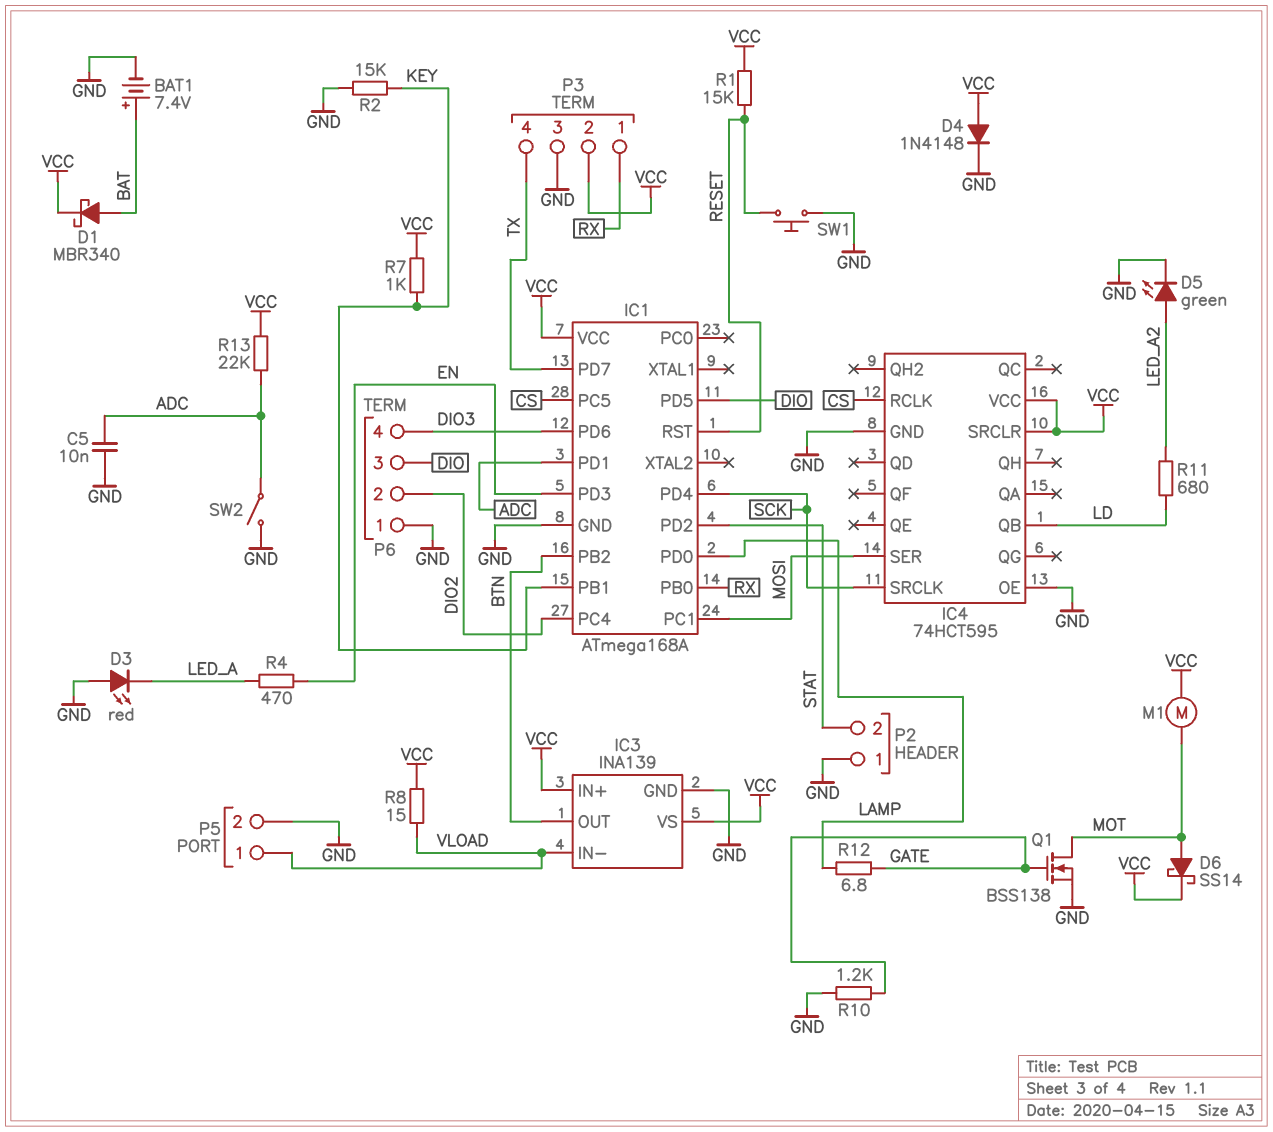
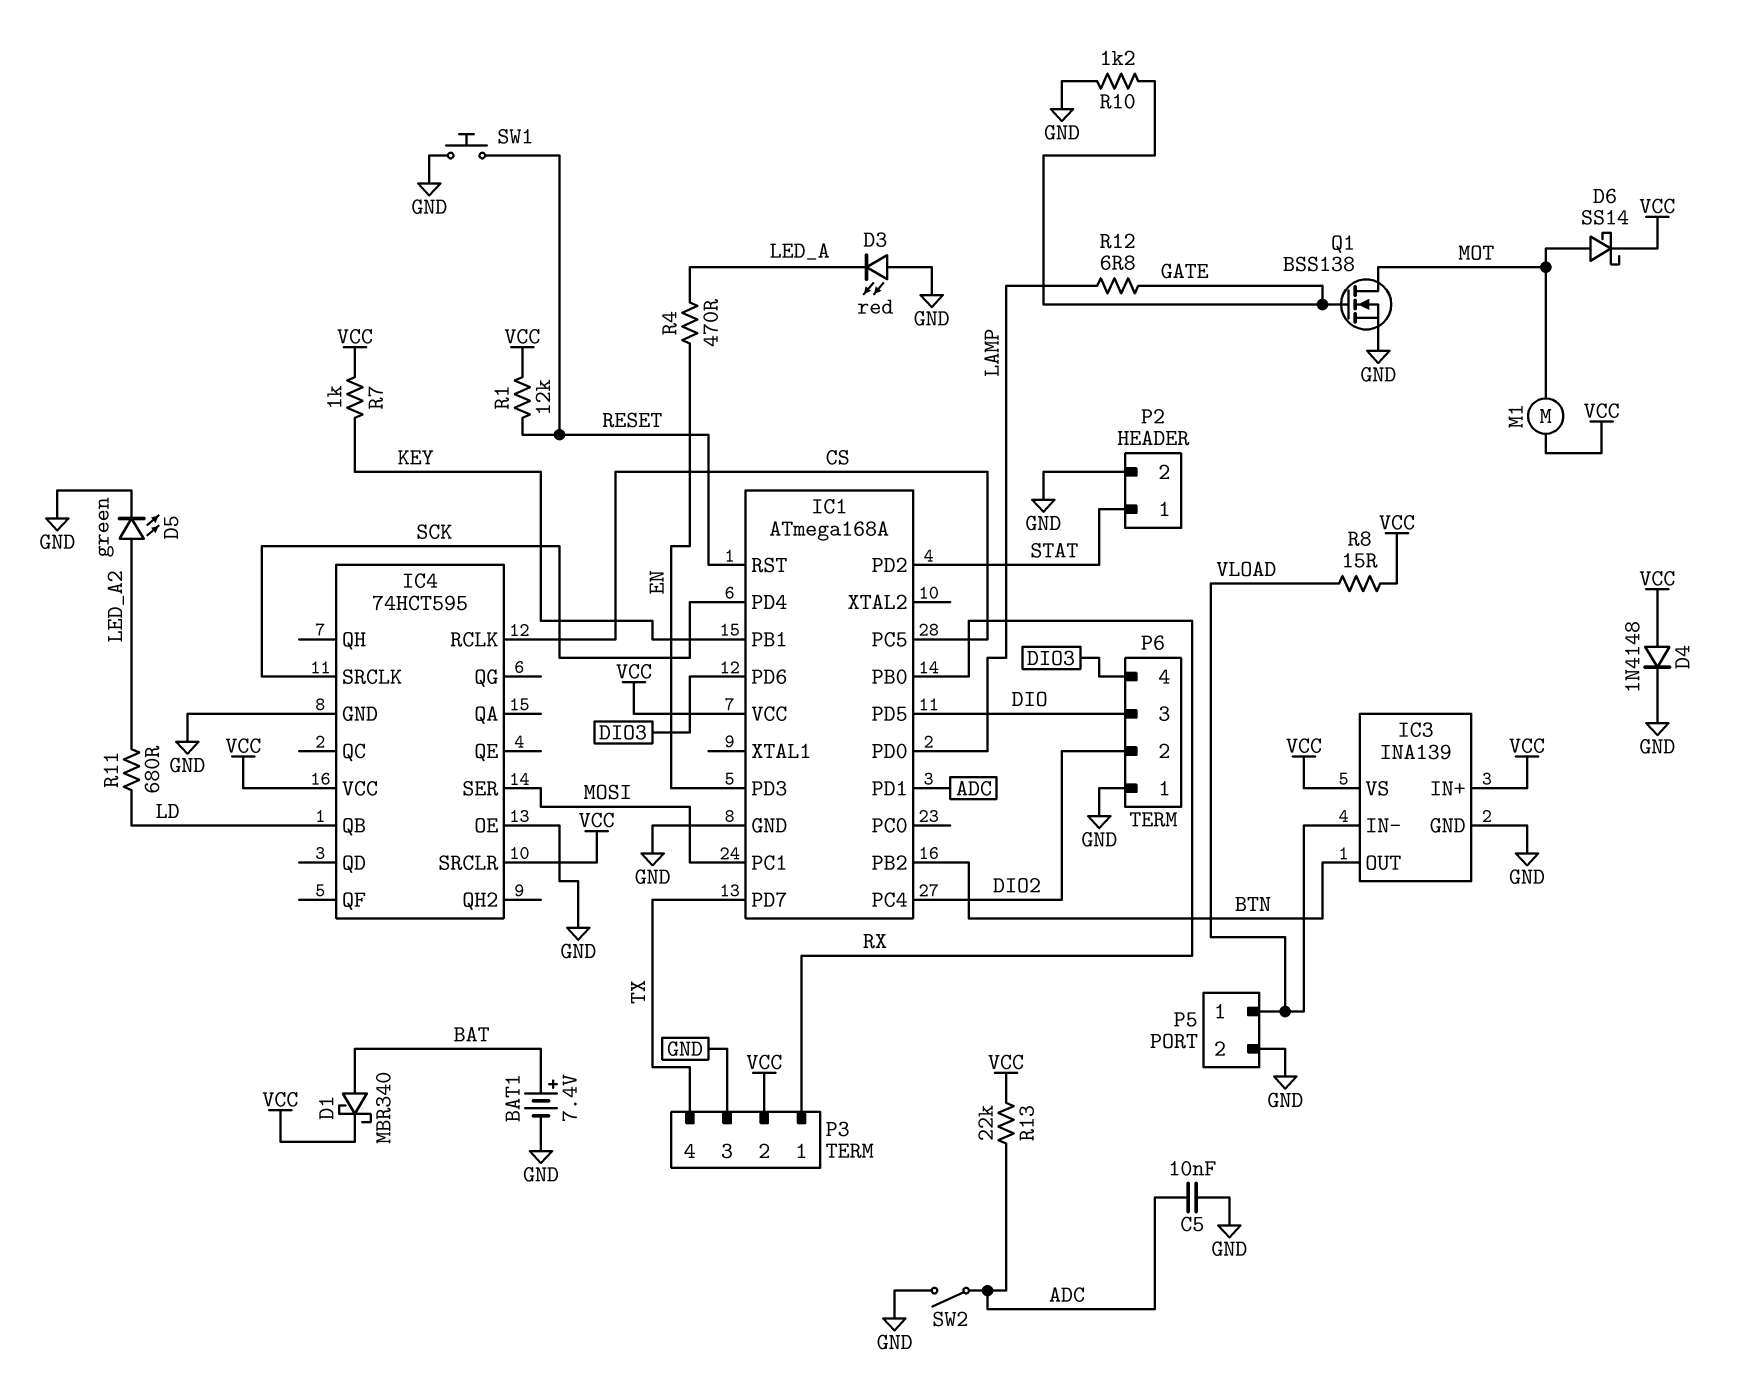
P2 pin 1: GND -> STAT
P2 pin 2: STAT -> GND
R1: 15k (RESET, VCC) -> 12k (RESET, VCC)
R2: 15k (GND, KEY) -> none

